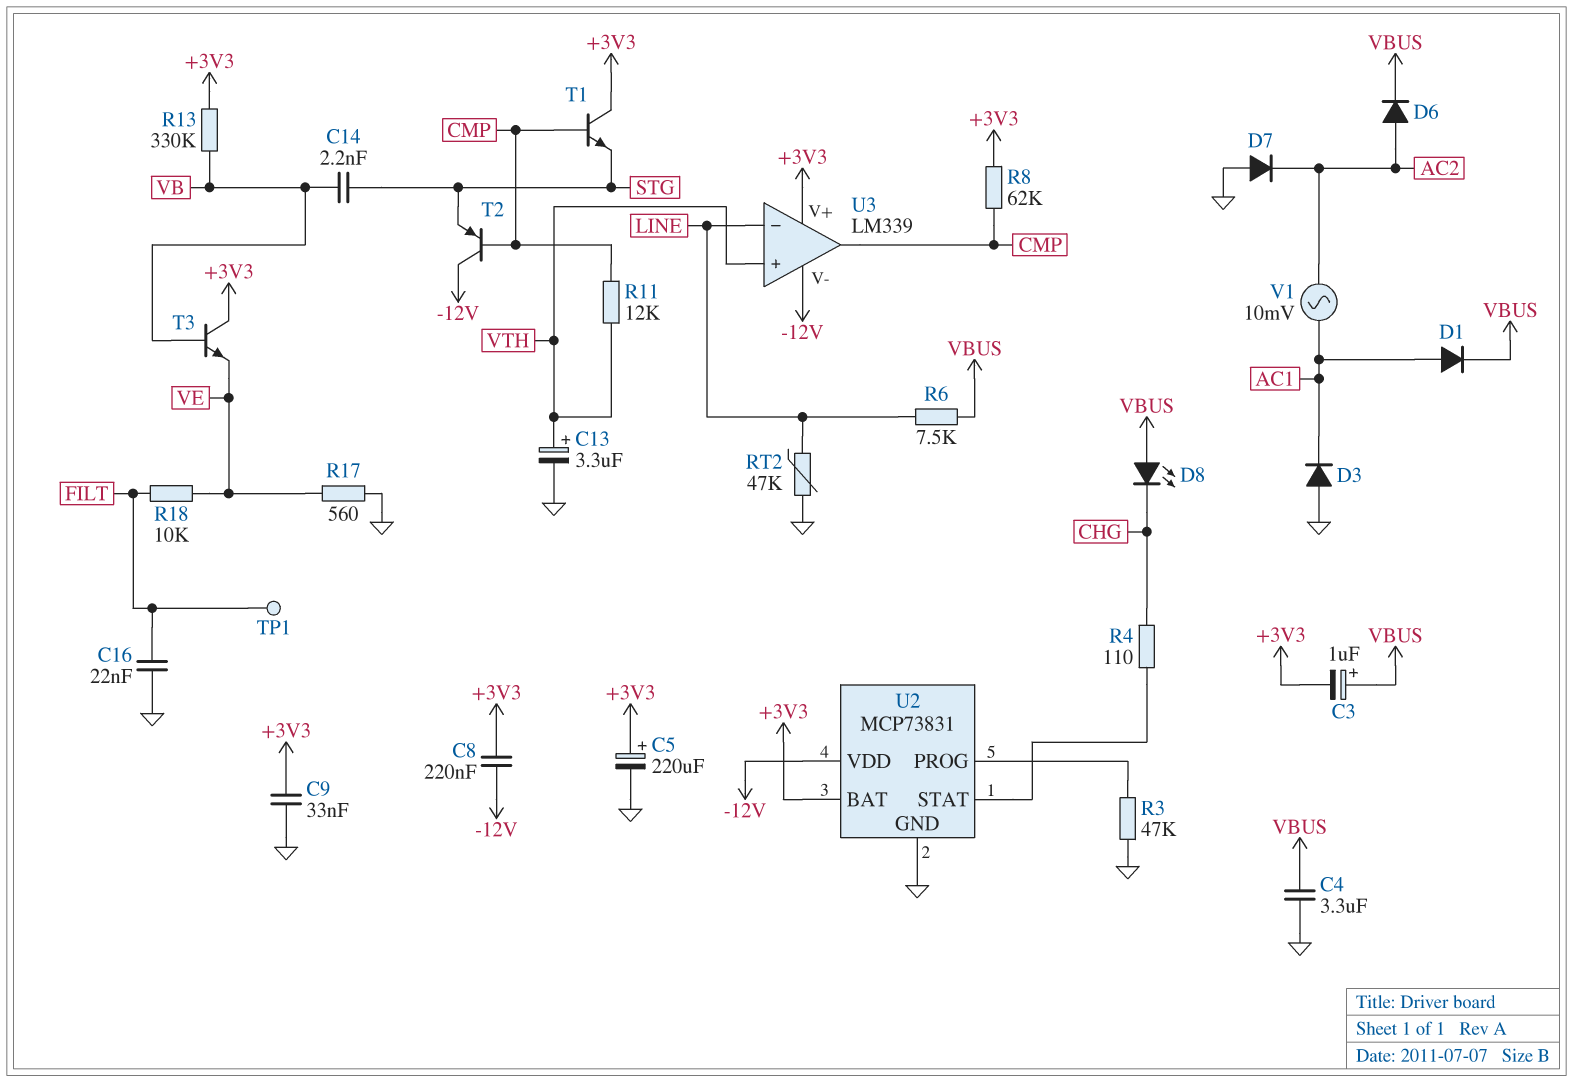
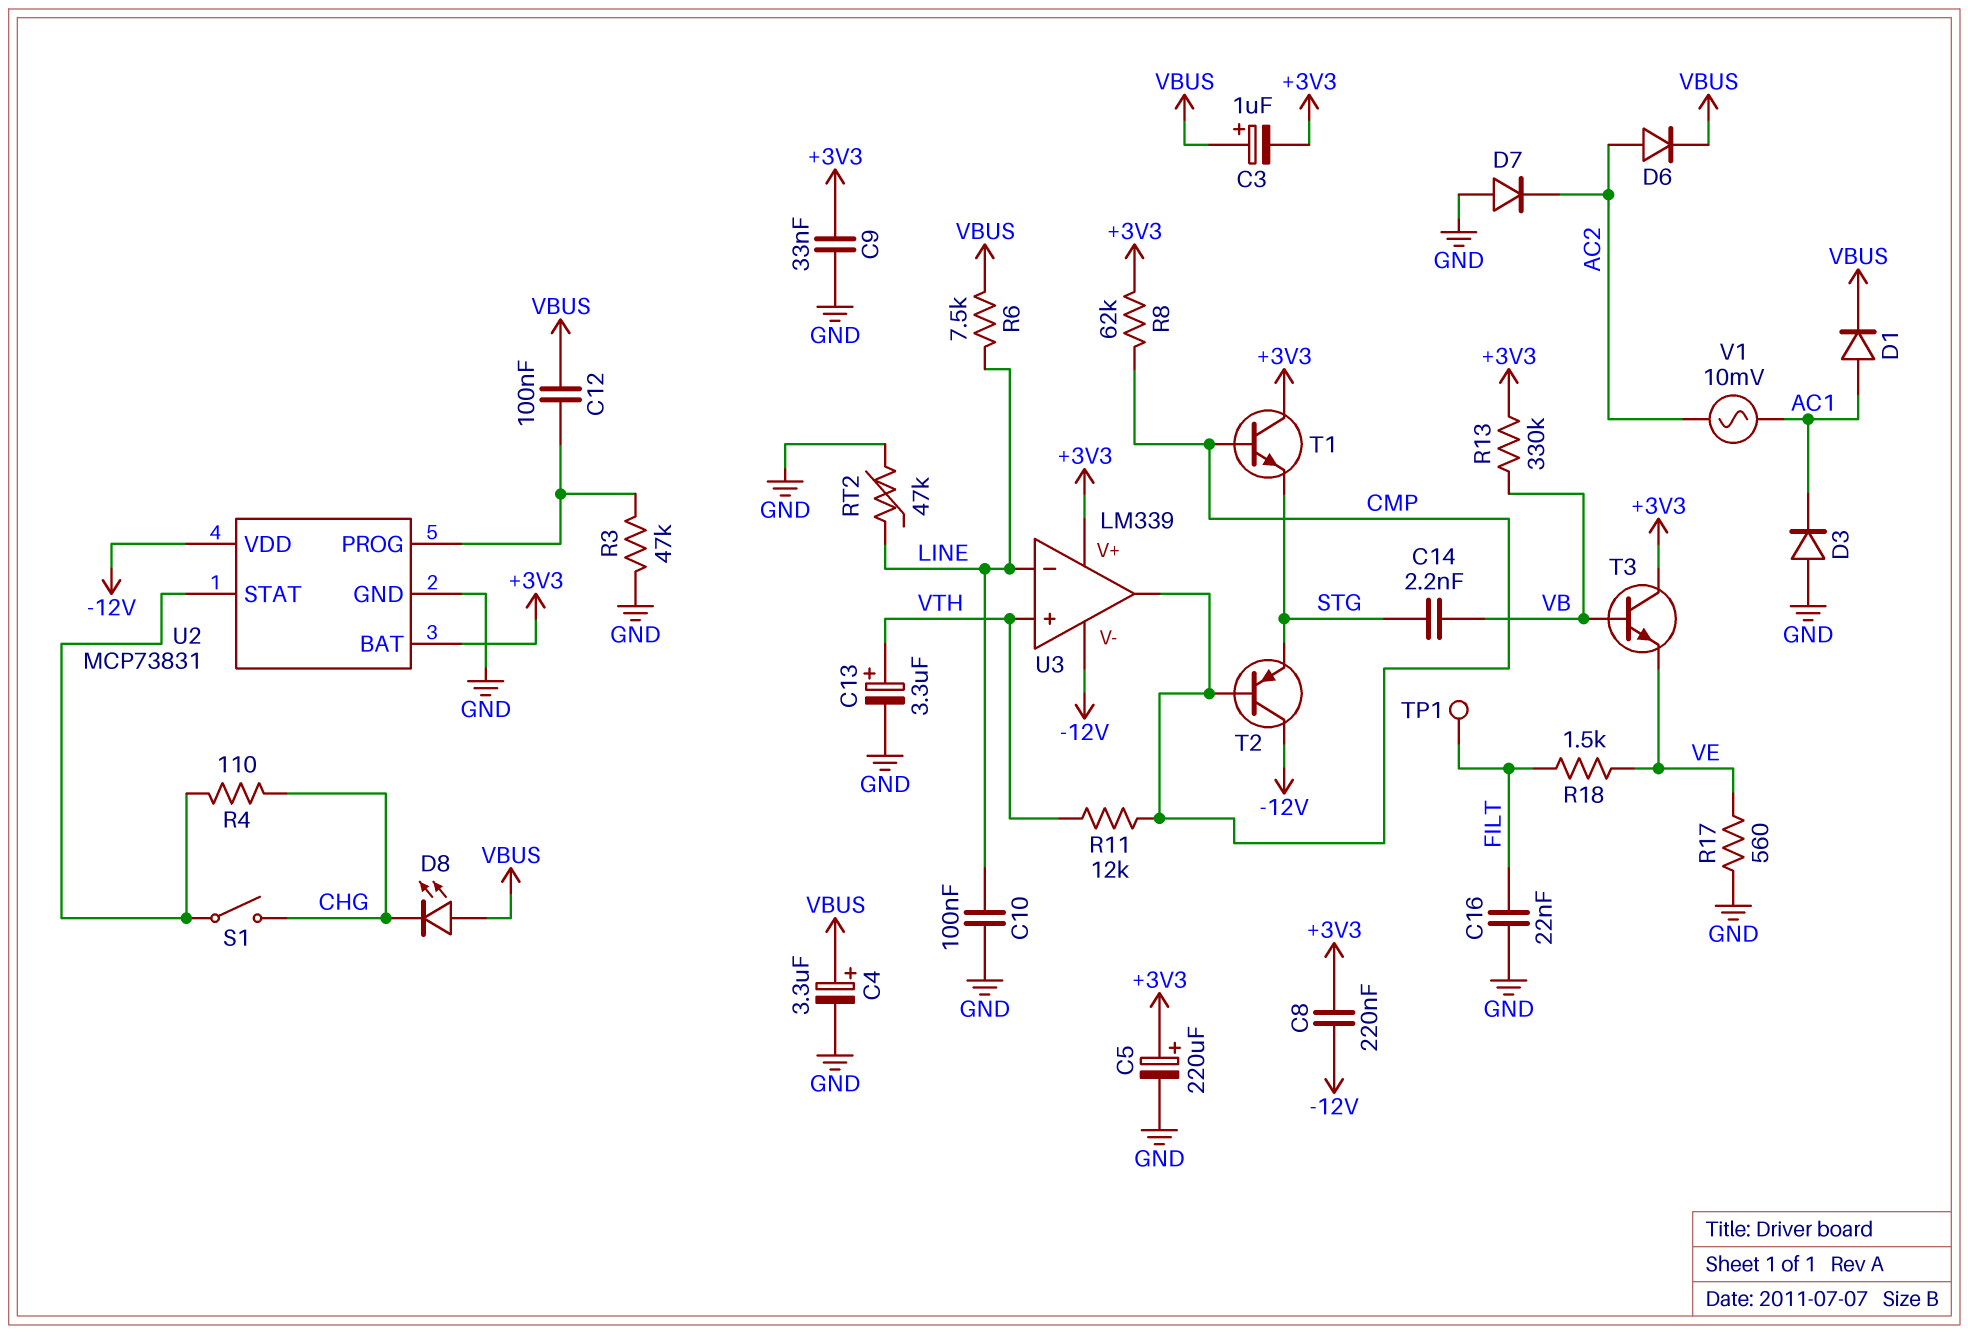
C4: 3.3uF (GND, VBUS) -> 3.3uF (plus VBUS, minus GND)
C10: none -> 100nF (GND, LINE)
C12: none -> 100nF (U2/PROG, VBUS)
R18: 10k (FILT, VE) -> 1.5k (FILT, VE)
S1: none -> switch (CHG, U2/STAT)

